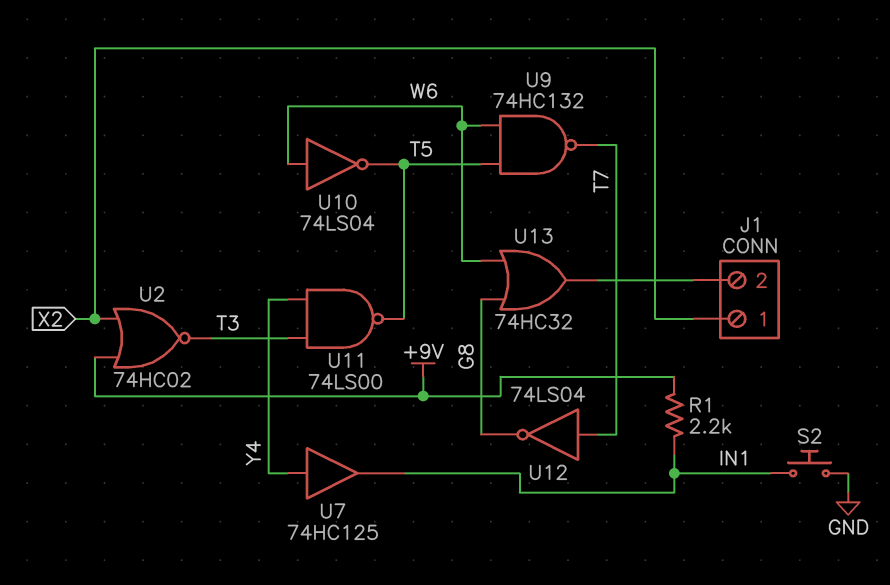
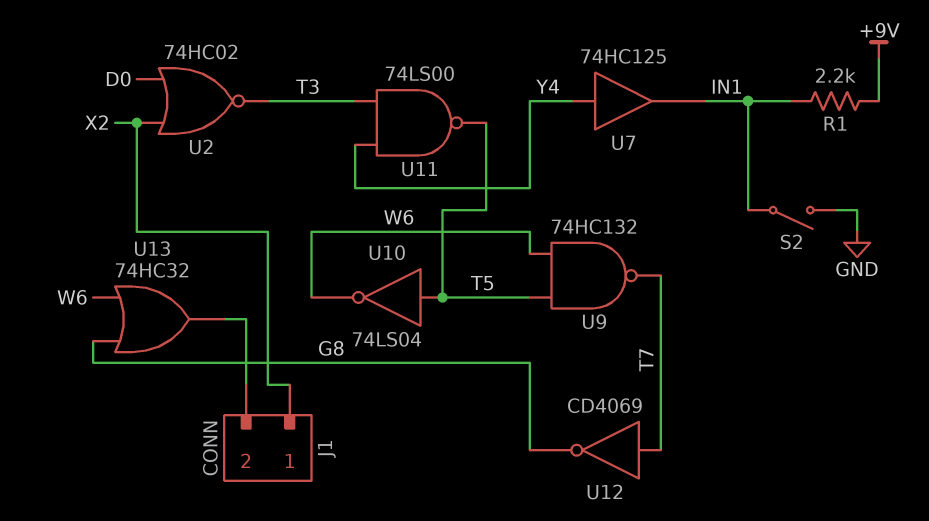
S2: button (GND, IN1) -> switch (GND, IN1)
U2: NOR 74HC02 (in +9V, in X2, out T3) -> NOR 74HC02 (in D0, in X2, out T3)
U10: NOT 74LS04 (in W6, out T5) -> NOT 74LS04 (in T5, out W6)
U12: NOT 74LS04 (in T7, out G8) -> NOT CD4069 (in T7, out G8)

